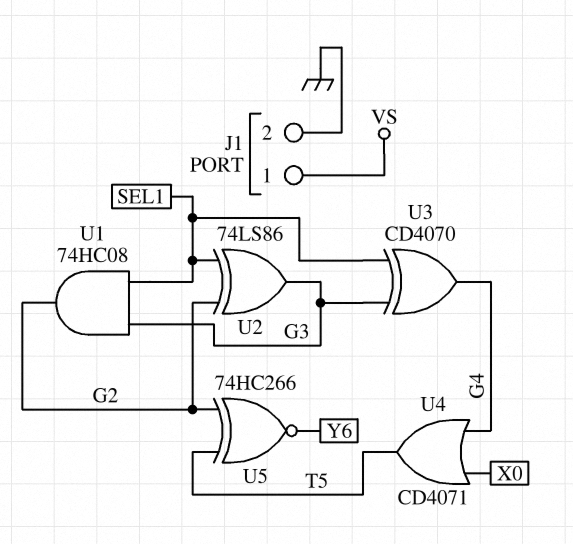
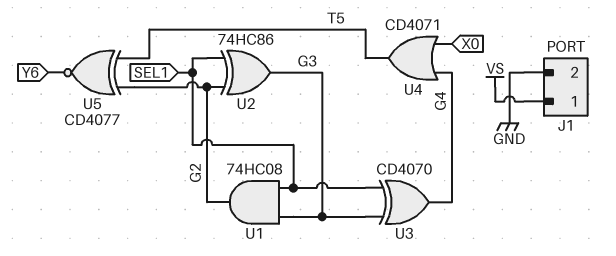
U2: XOR 74LS86 (in G2, in SEL1, out G3) -> XOR 74HC86 (in G2, in SEL1, out G3)
U5: XNOR 74HC266 (in G2, in T5, out Y6) -> XNOR CD4077 (in G2, in T5, out Y6)

